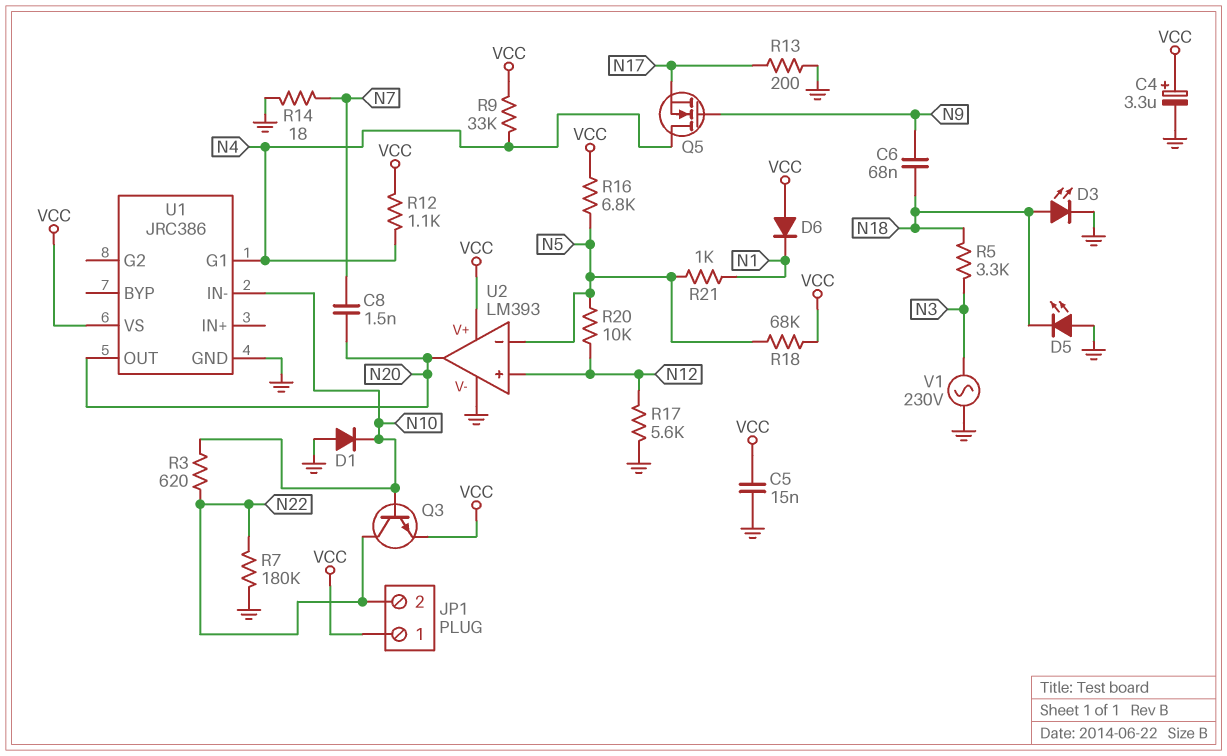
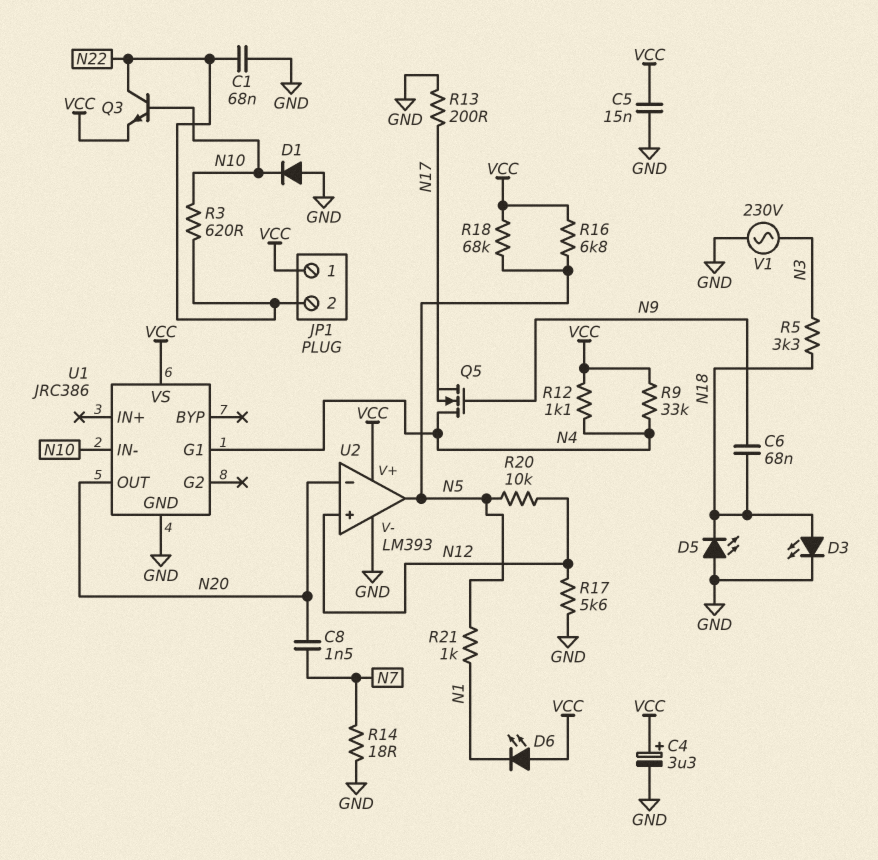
C1: none -> 68nF (GND, N22)
D6: diode (A VCC, K N1) -> LED (A VCC, K N1)
R7: 180k (GND, N22) -> none
U2 pin in-: N5 -> N20
U2 pin out: N20 -> N5

